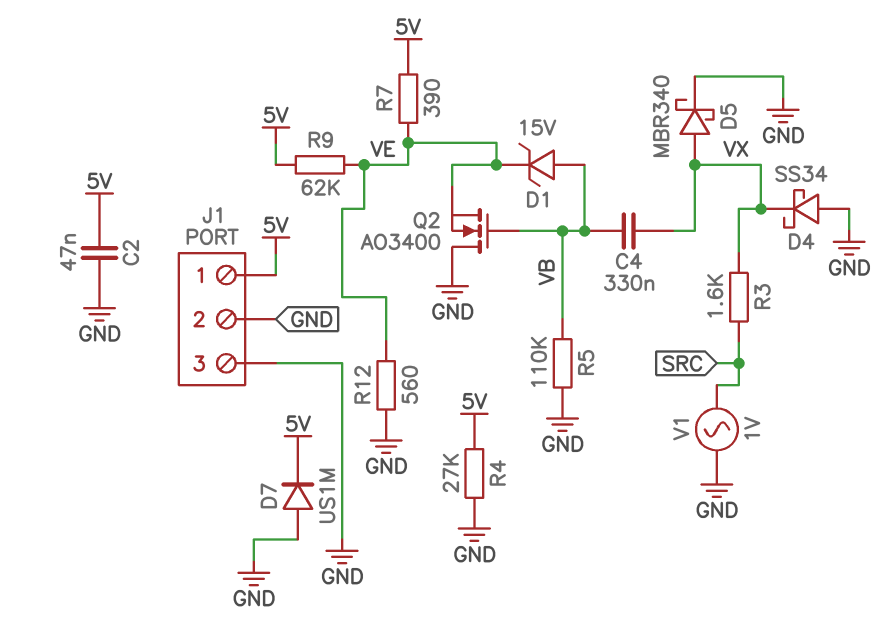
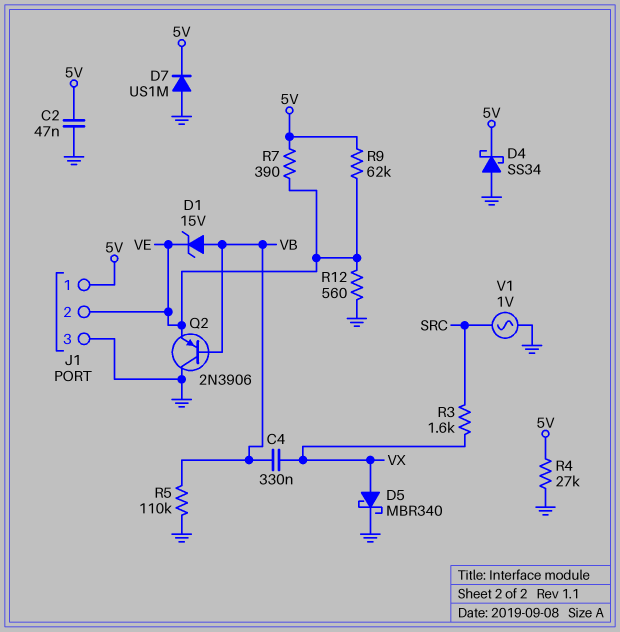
D4: schottky SS34 (A GND, K VX) -> schottky SS34 (A GND, K 5V)
J1 pin 2: GND -> VE
Q2: NMOS AO3400 (G VB, D GND, S VE) -> PNP 2N3906 (B VB, C GND, E VE)

